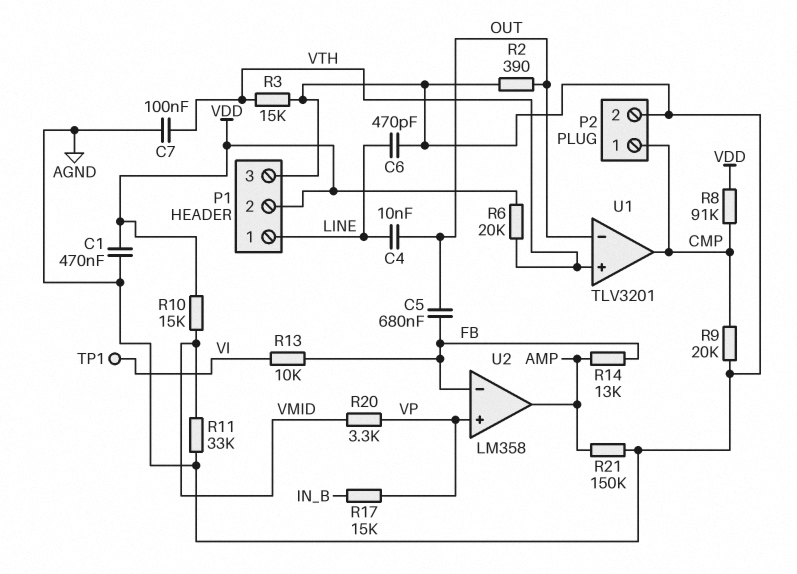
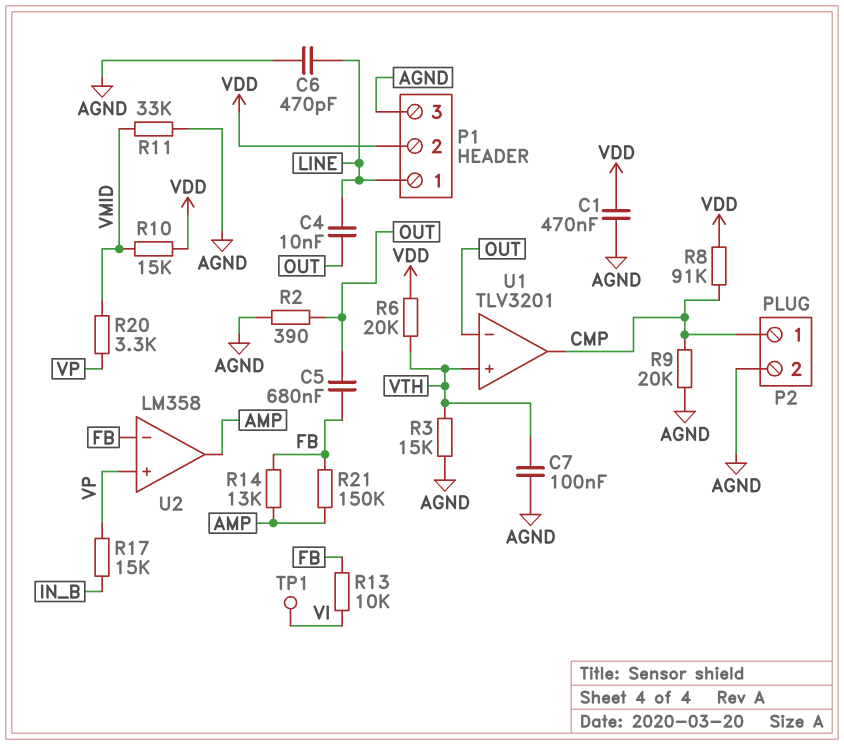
R21: 150k (AGND, AMP) -> 150k (AMP, FB)

